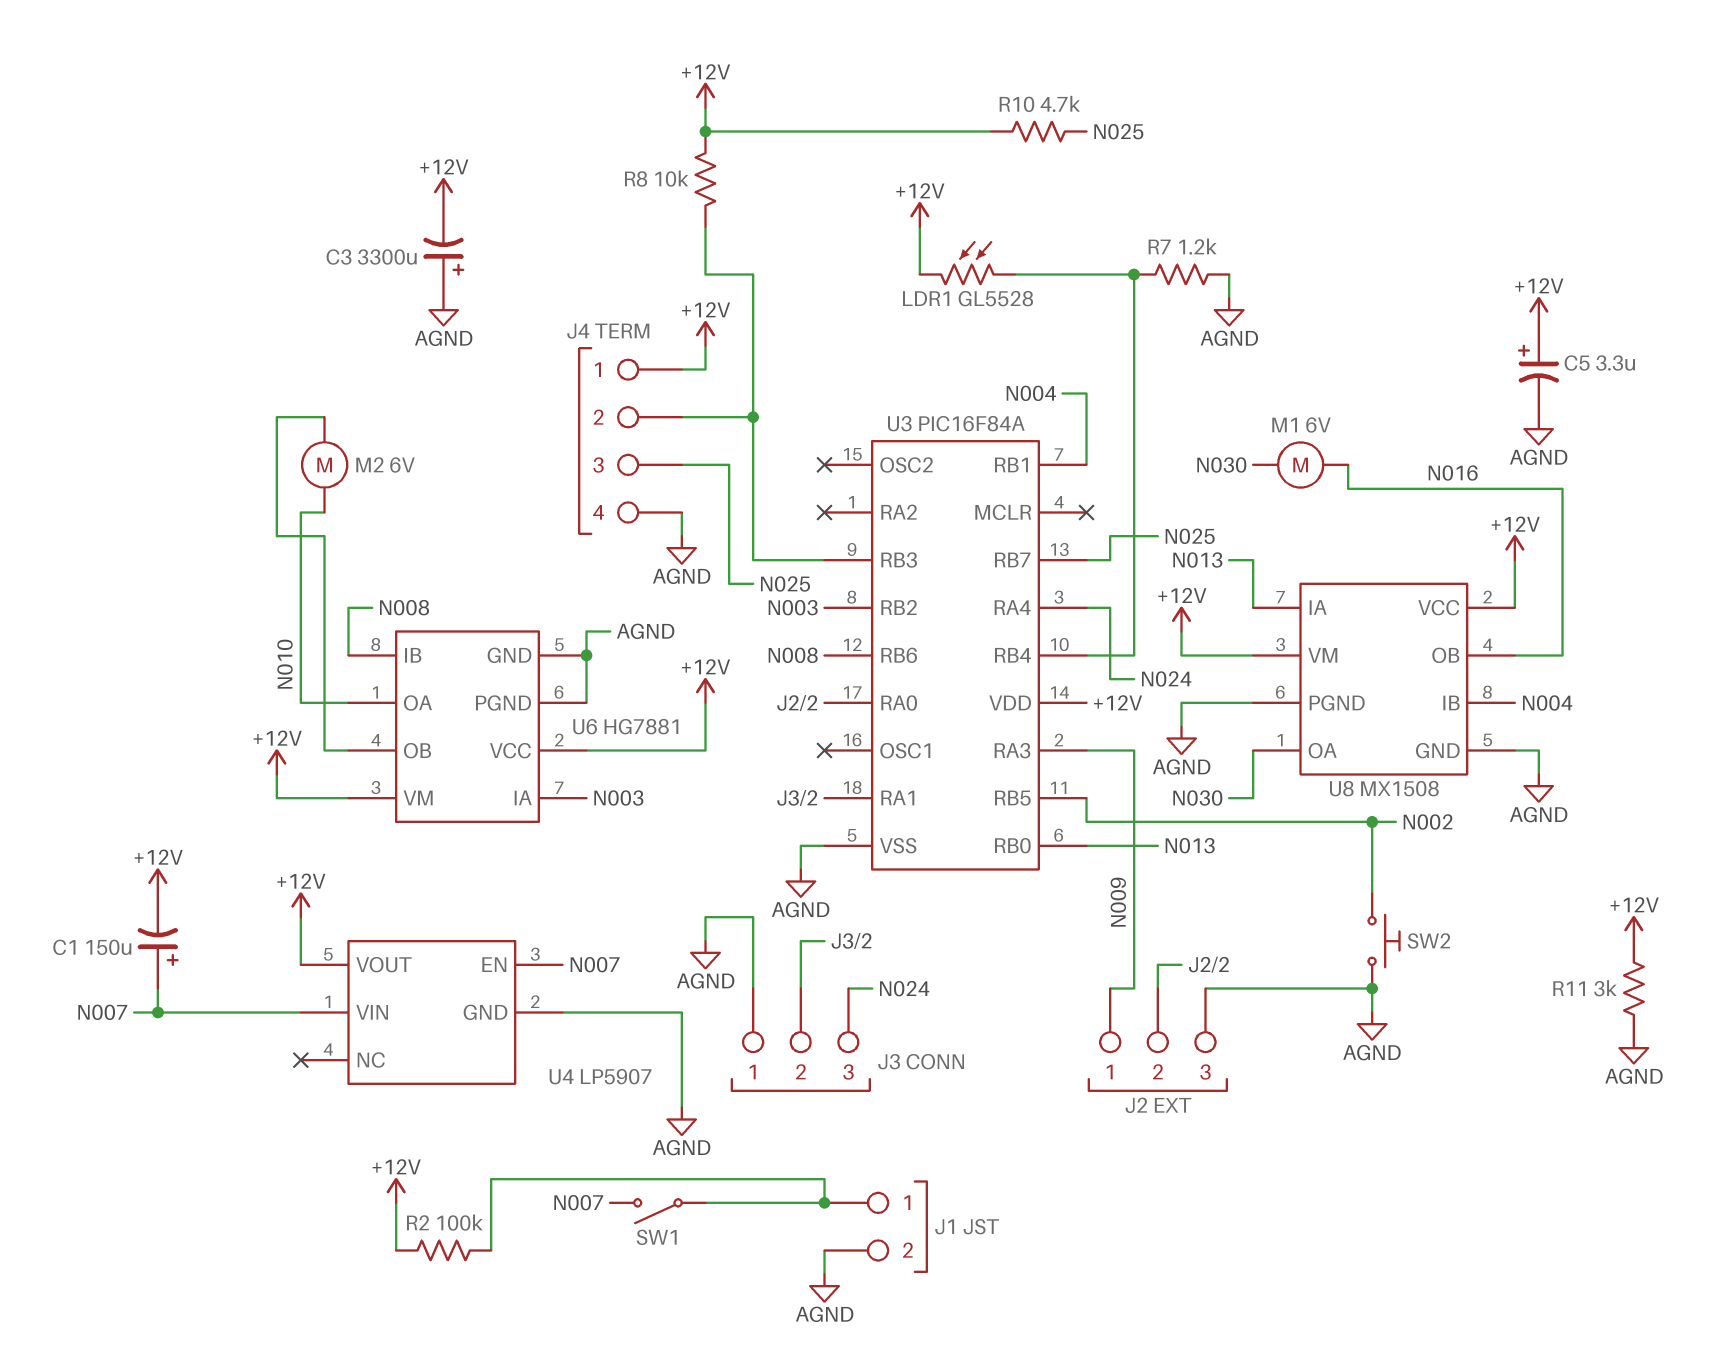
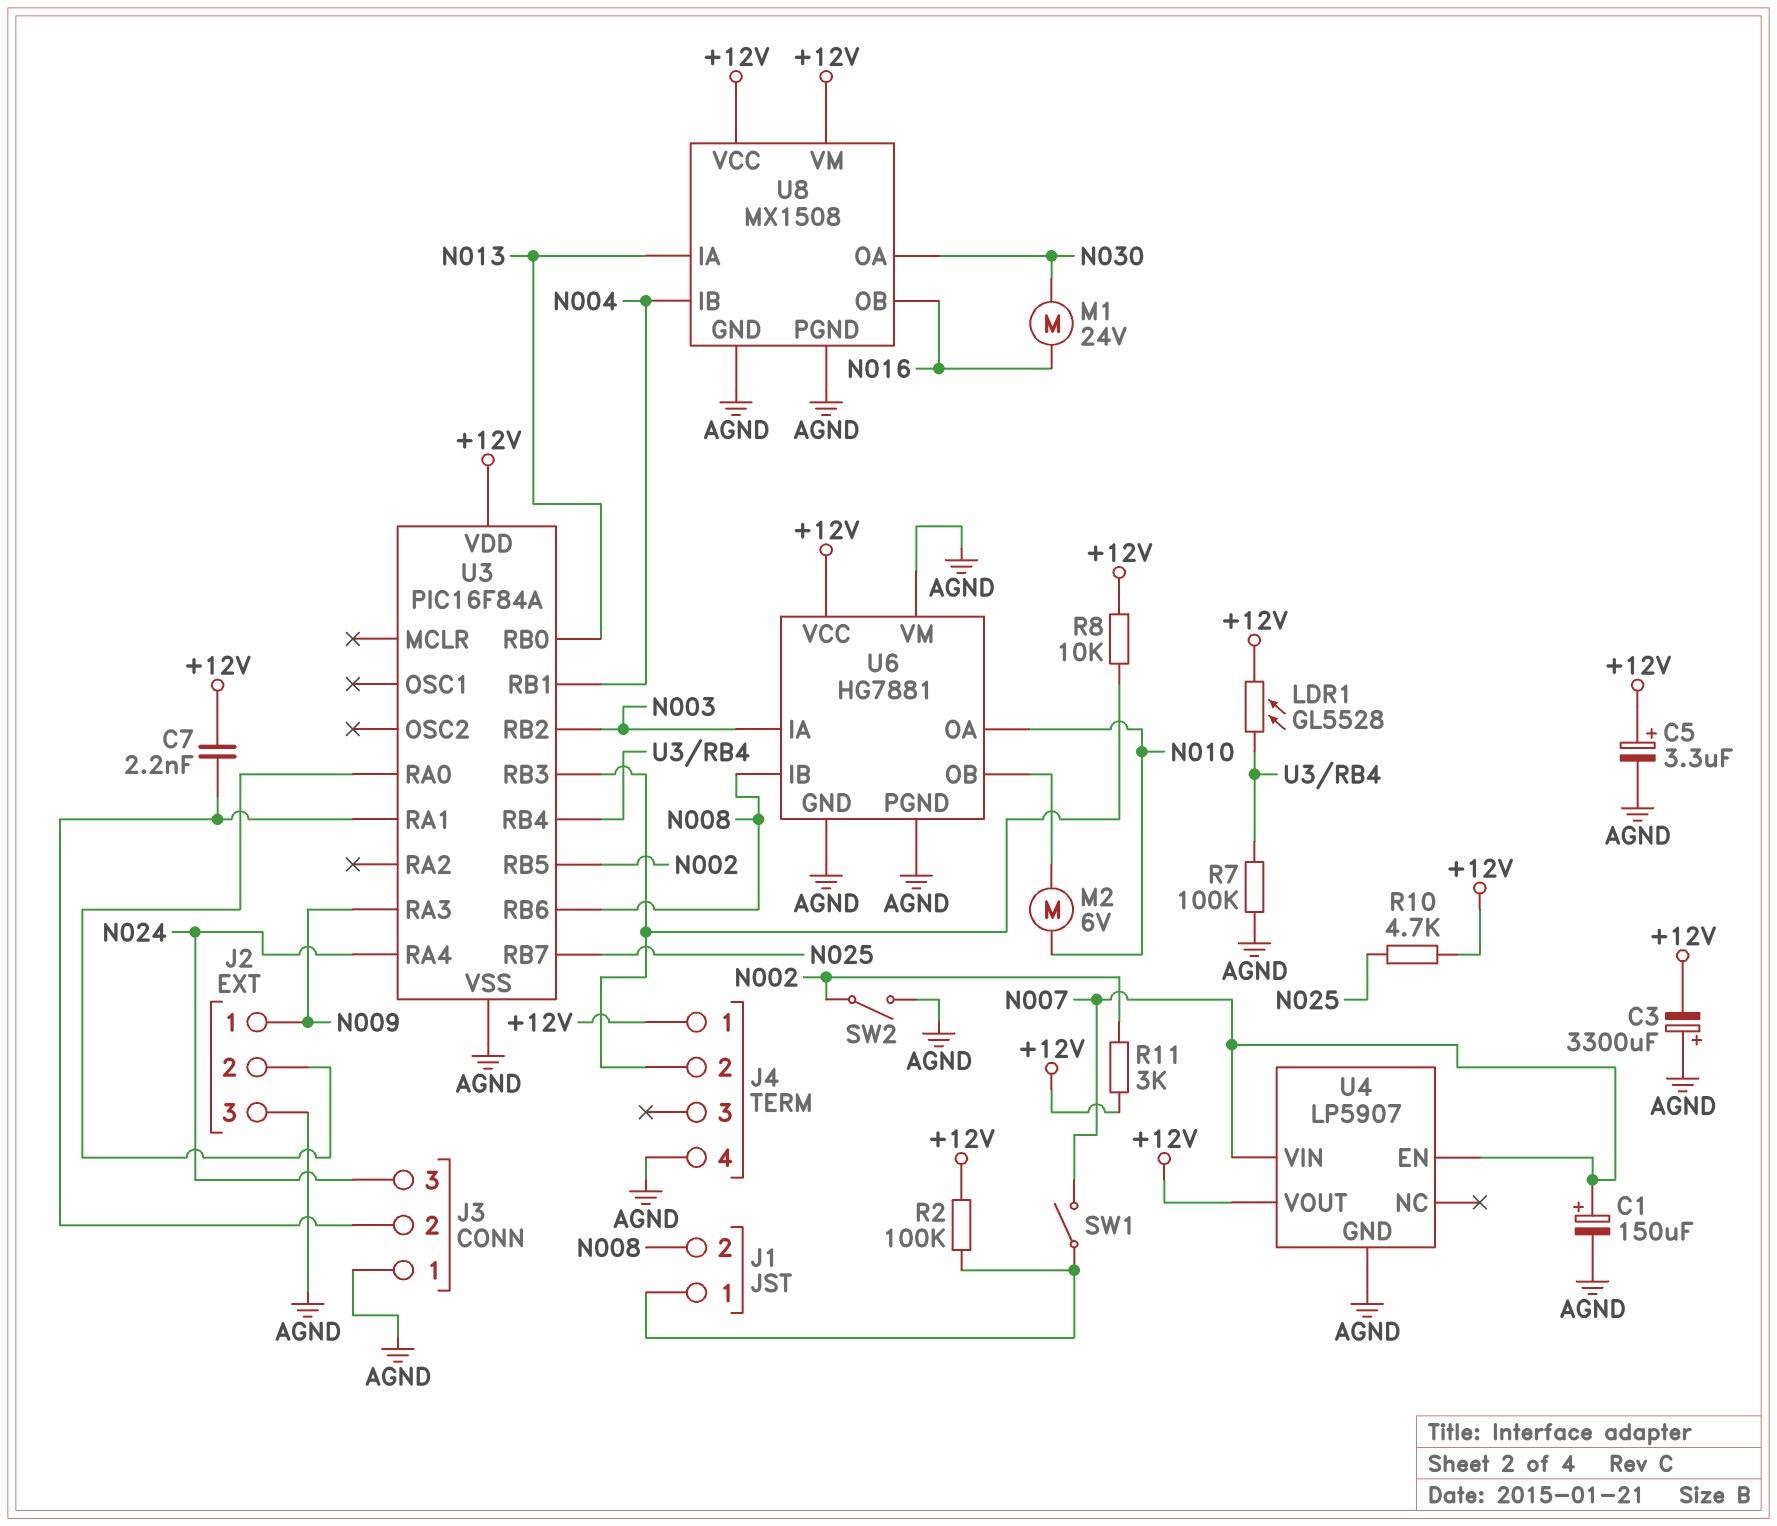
C1: 150uF (plus N007, minus +12V) -> 150uF (plus N007, minus AGND)
C7: none -> 2.2nF (+12V, J3/2)
J1 pin 2: AGND -> N008
J4 pin 3: N025 -> none
M1: motor 6V (N016, N030) -> motor 24V (N016, N030)
R7: 1.2k (AGND, U3/RB4) -> 100k (AGND, U3/RB4)
R11: 3k (+12V, AGND) -> 3k (+12V, N002)
SW2: button (AGND, N002) -> switch (AGND, N002)
U6 pin VM: +12V -> AGND

